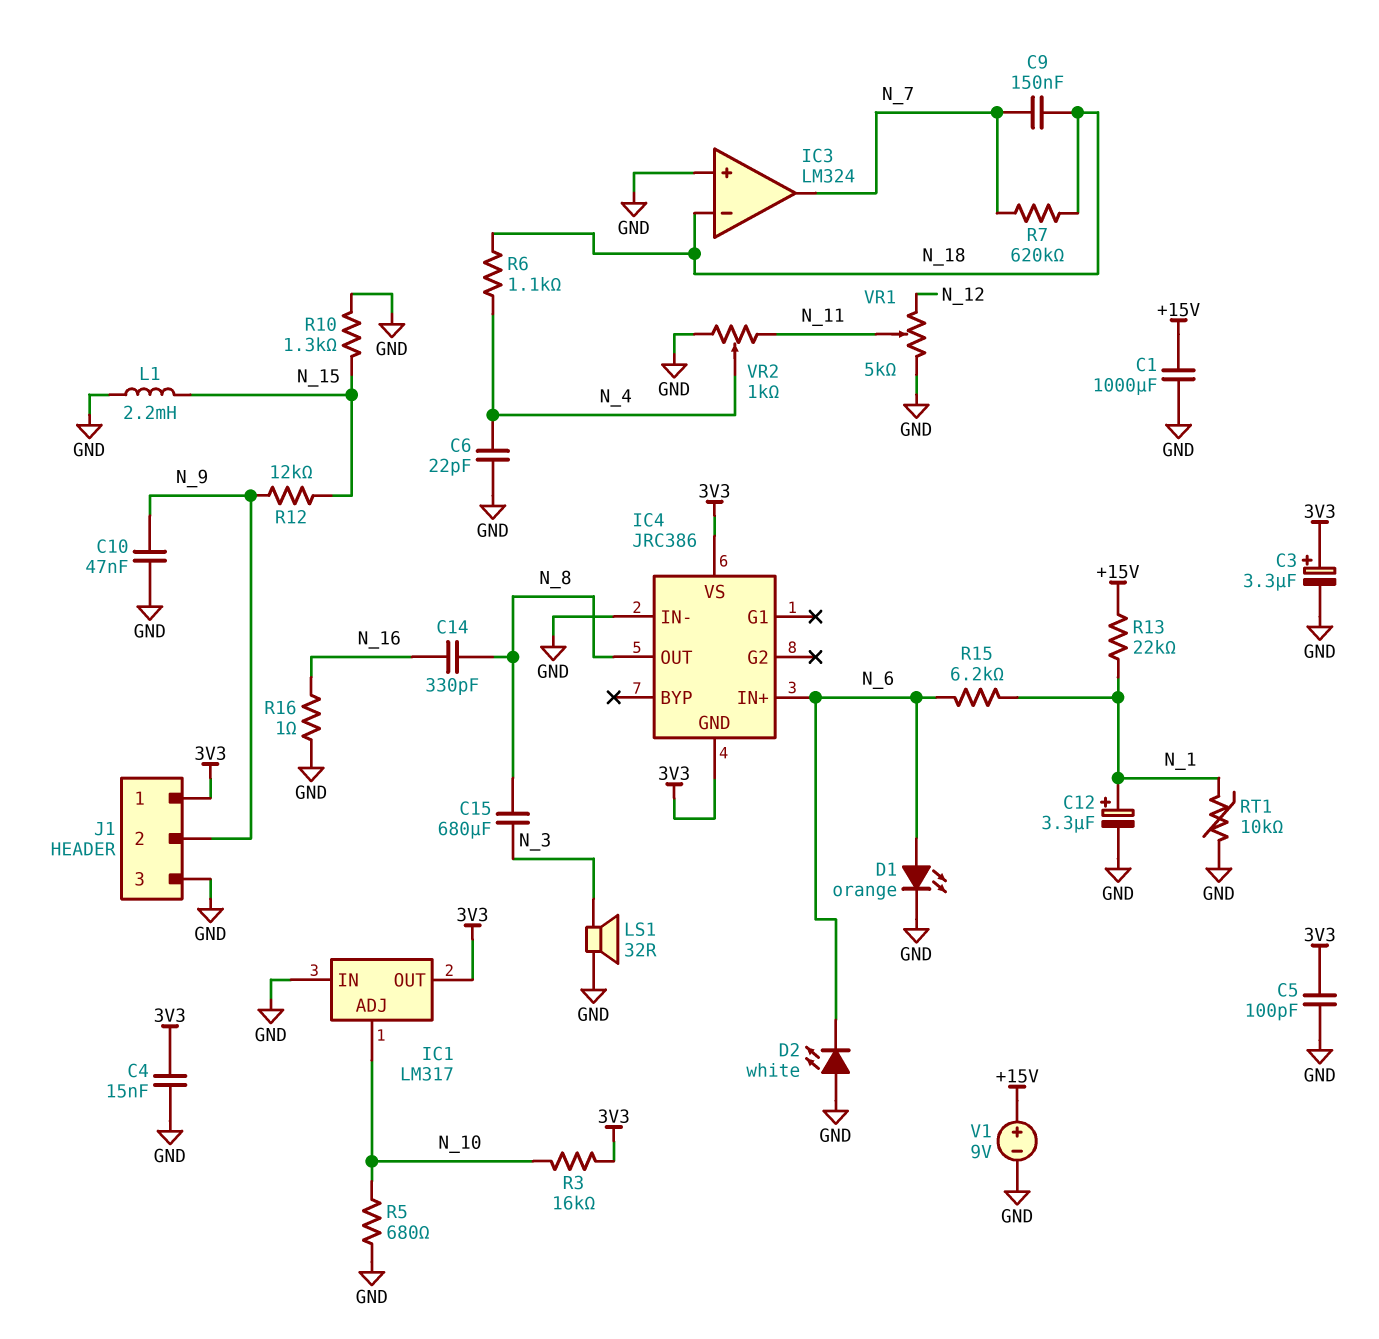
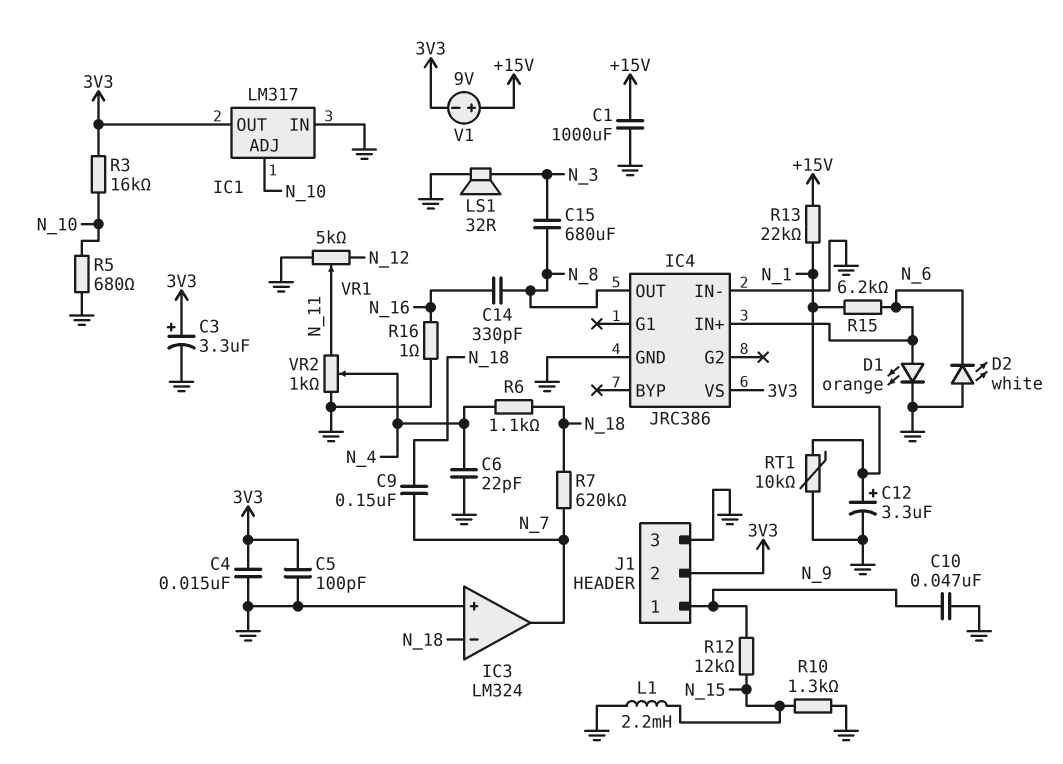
IC4 pin GND: 3V3 -> GND
J1 pin 1: 3V3 -> N_9
J1 pin 2: N_9 -> 3V3
V1: 9V (plus +15V, minus GND) -> 9V (plus +15V, minus 3V3)

